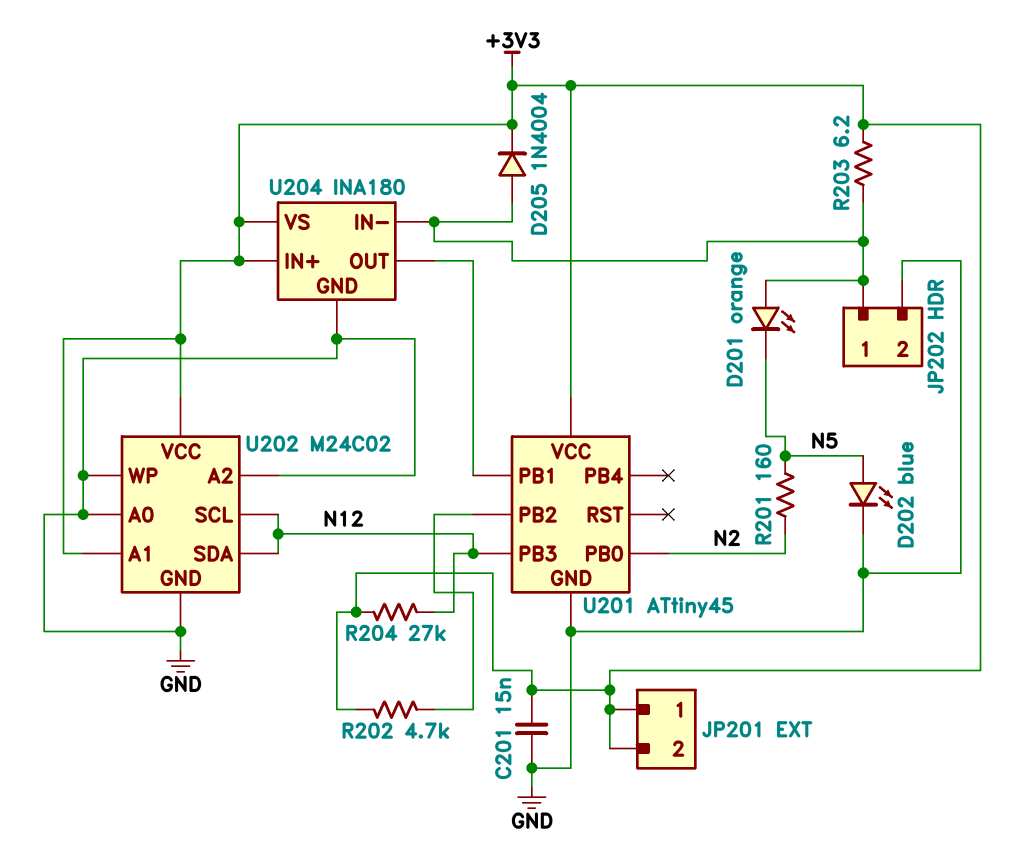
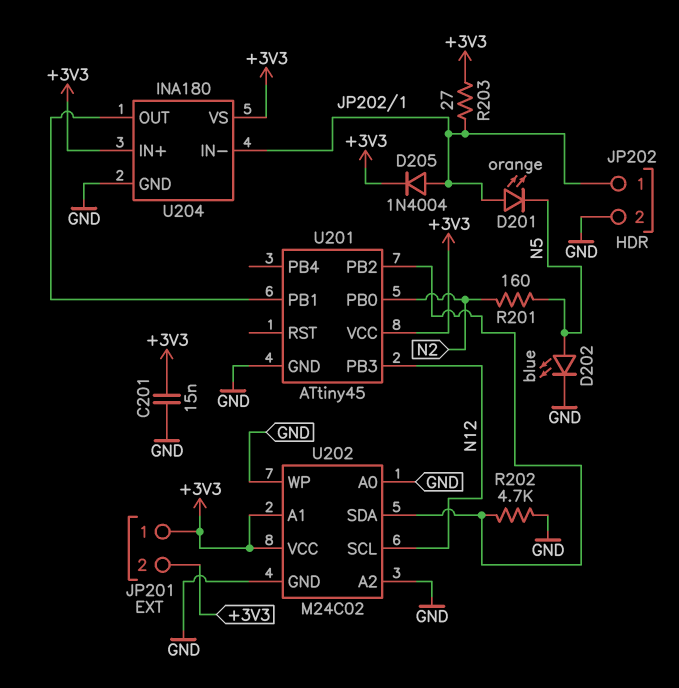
R202: 4.7k (+3V3, U201/PB2) -> 4.7k (GND, U201/PB2)
R203: 6.2 (+3V3, JP202/1) -> 27 (+3V3, JP202/1)
R204: 27k (+3V3, N12) -> none
U202 pin SDA: N12 -> U201/PB2

